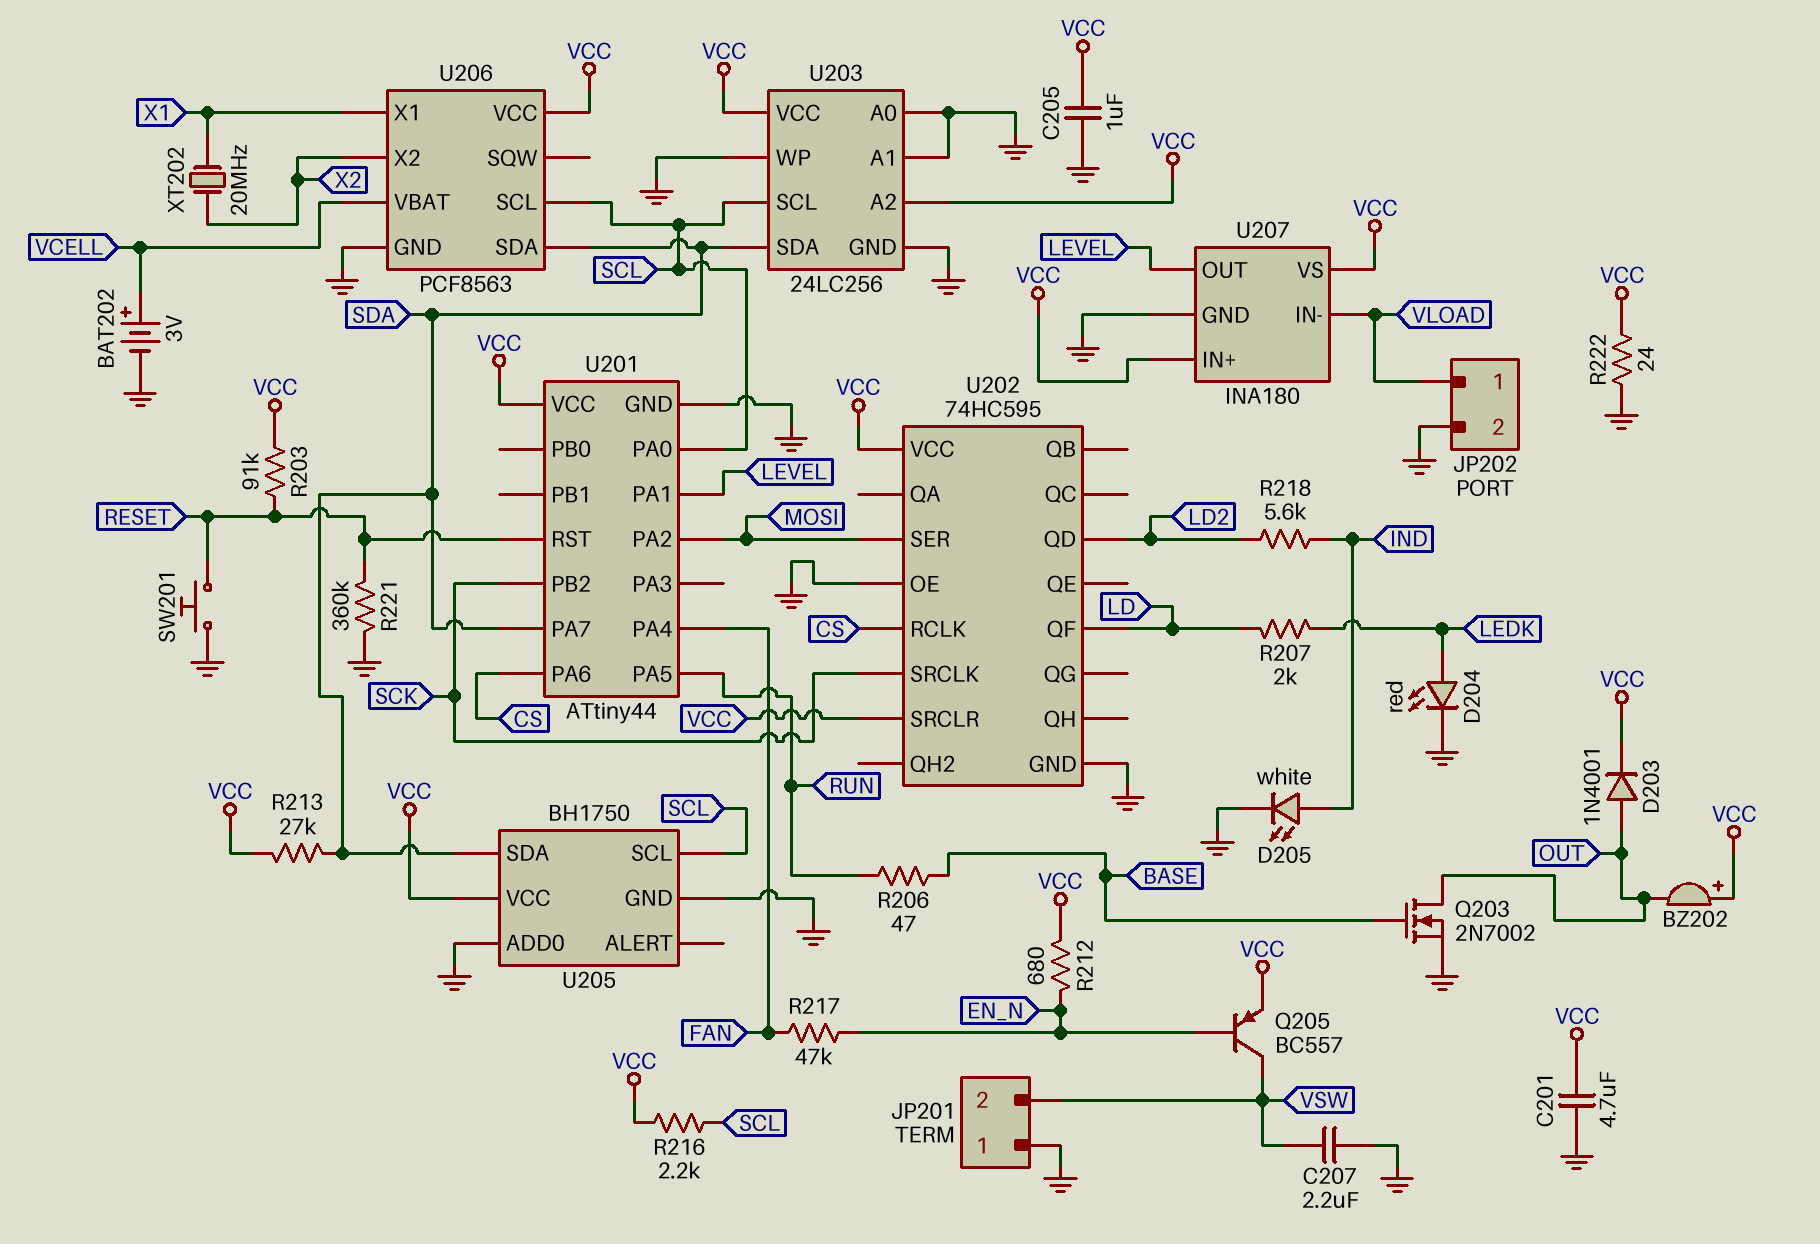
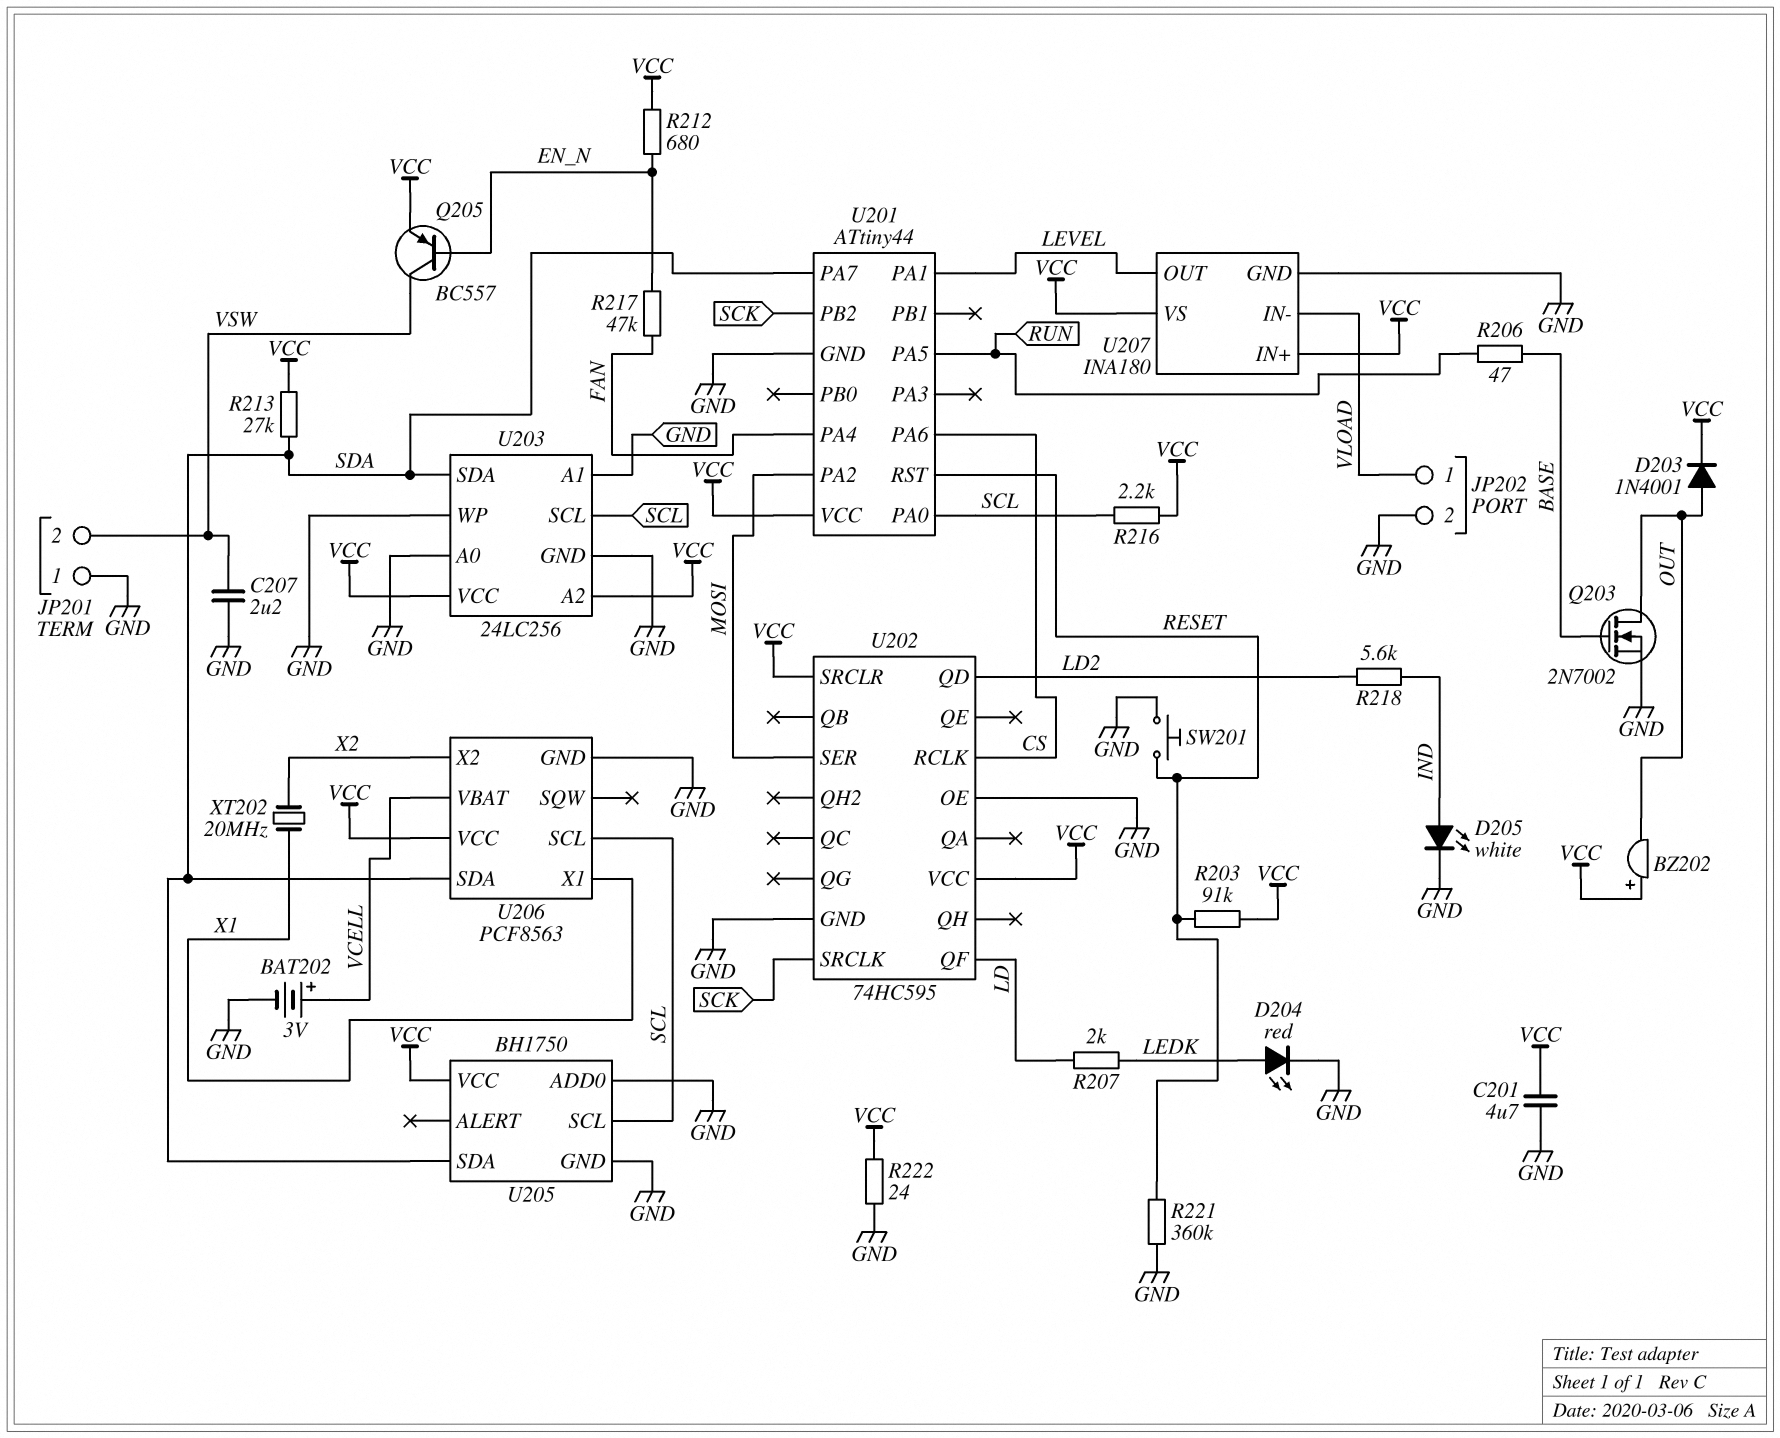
C205: 1uF (GND, VCC) -> none

